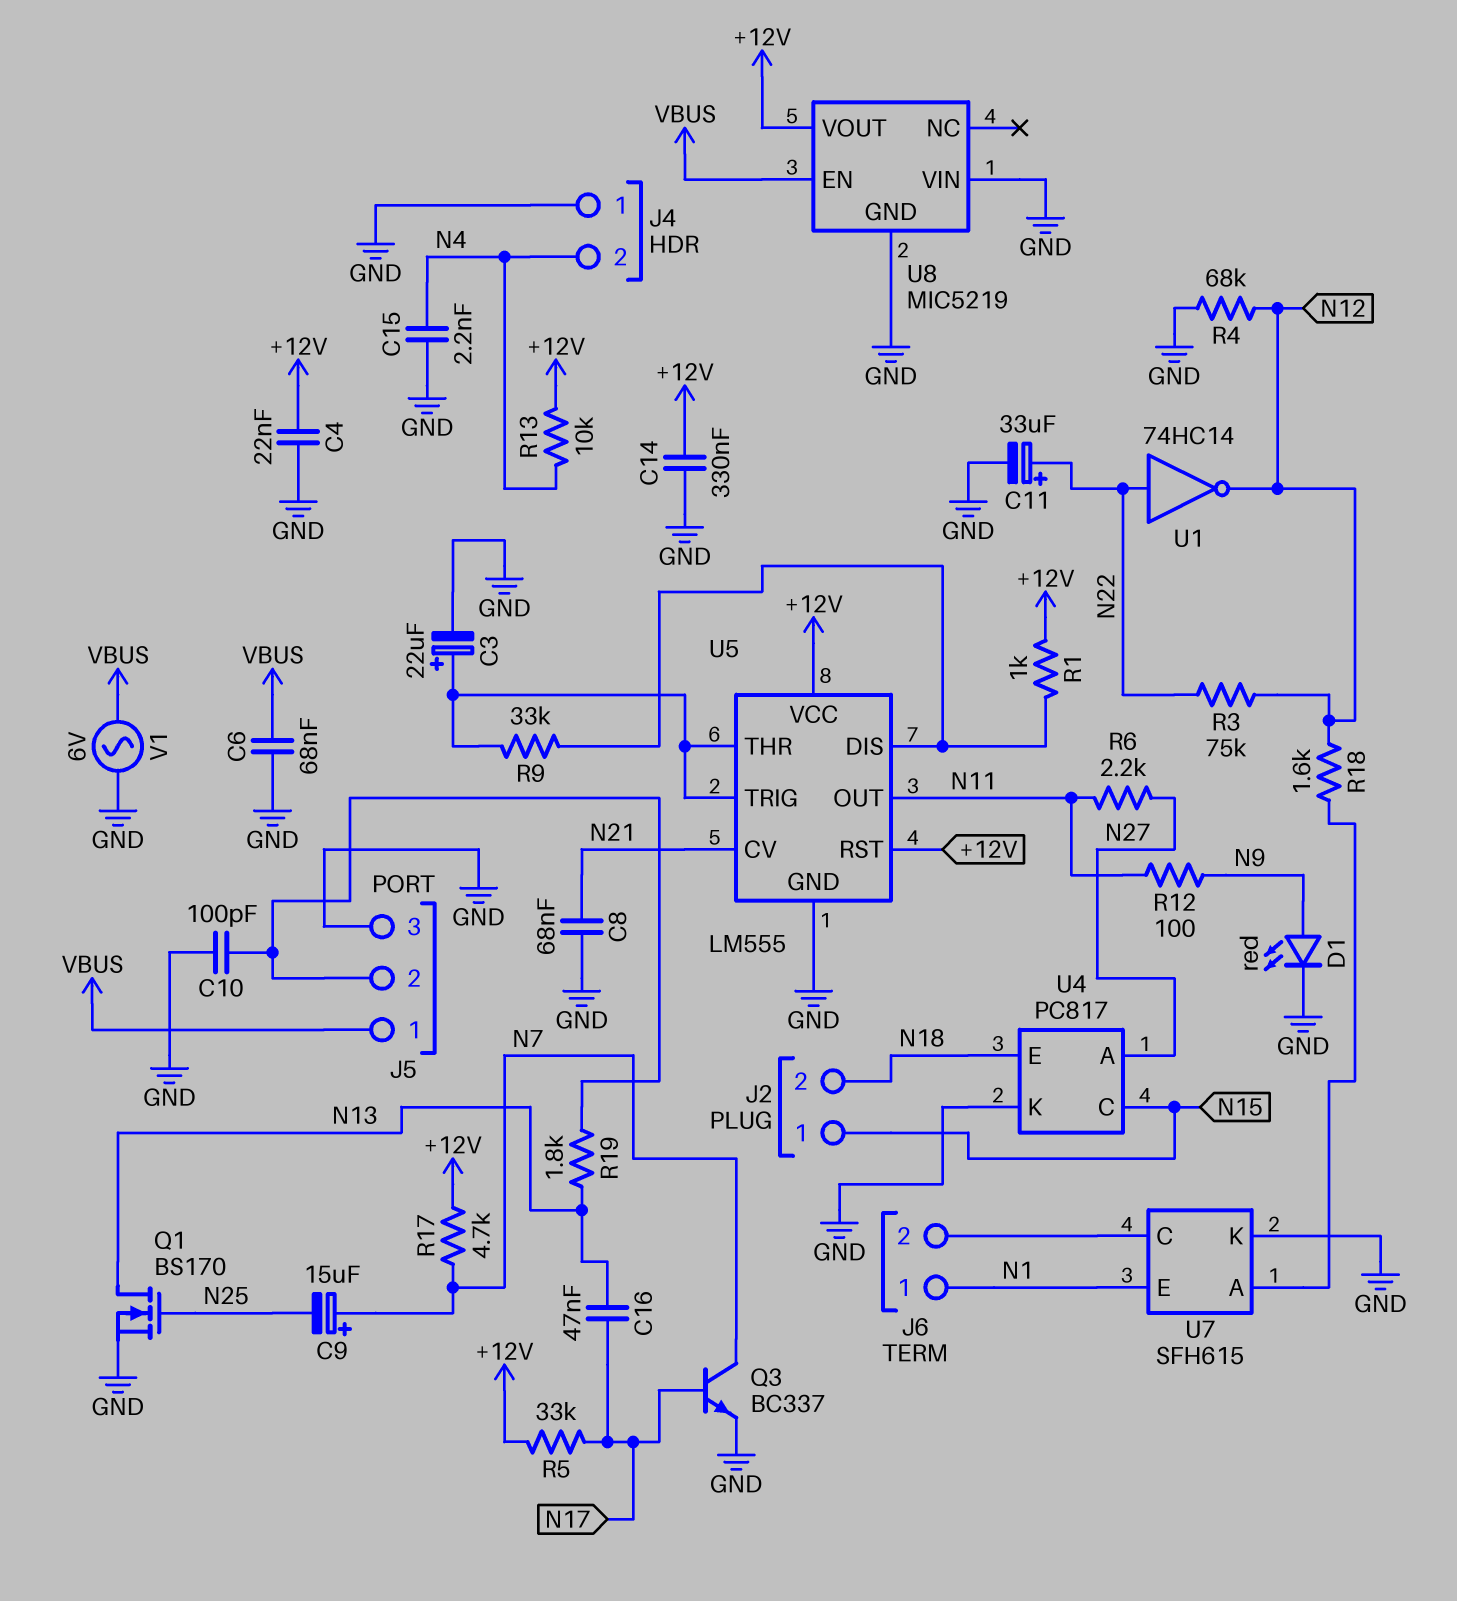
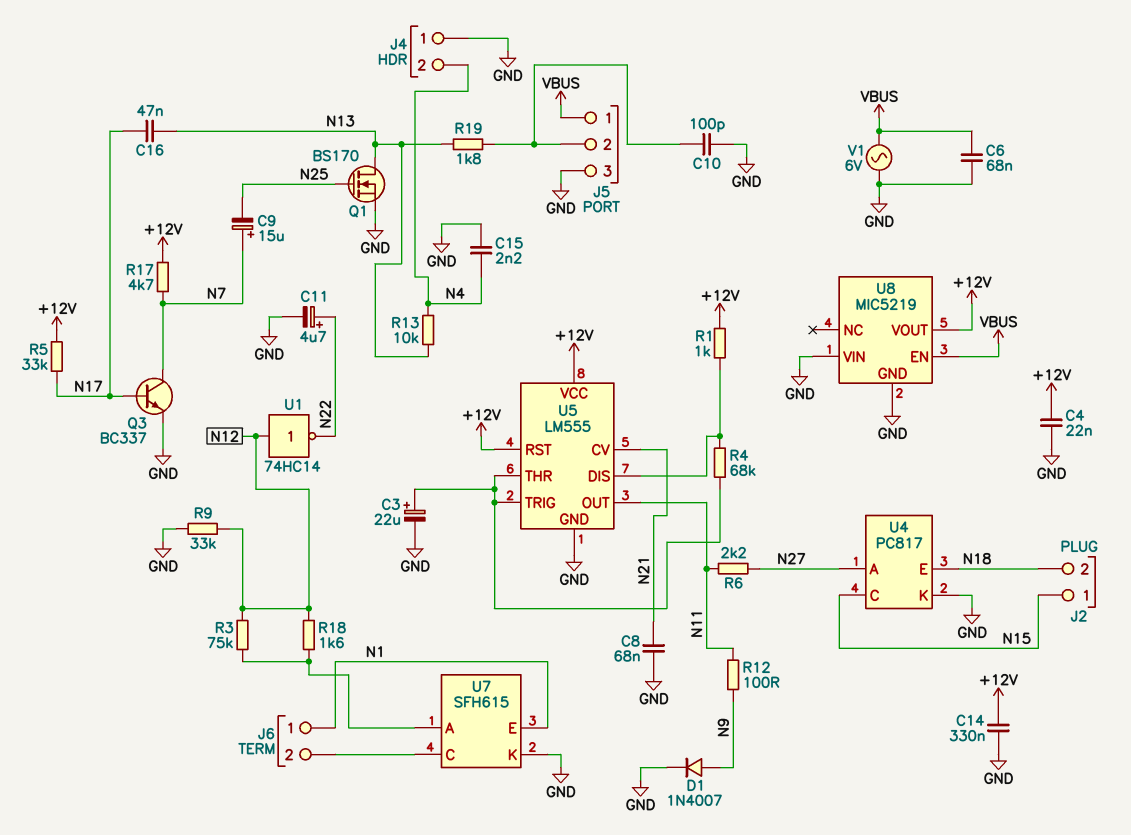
C11: 33uF (plus N22, minus GND) -> 4.7uF (plus N22, minus GND)
D1: LED red (A N9, K GND) -> diode 1N4007 (A N9, K GND)
R3: 75k (N12, N22) -> 75k (N12, U7/A)
R4: 68k (GND, N12) -> 68k (U5/DIS, U5/THR)
R9: 33k (U5/DIS, U5/THR) -> 33k (GND, N12)
R13: 10k (+12V, N4) -> 10k (N4, N13)
U1: NOT 74HC14 (in N22, out N12) -> NOT 74HC14 (in N12, out N22)

